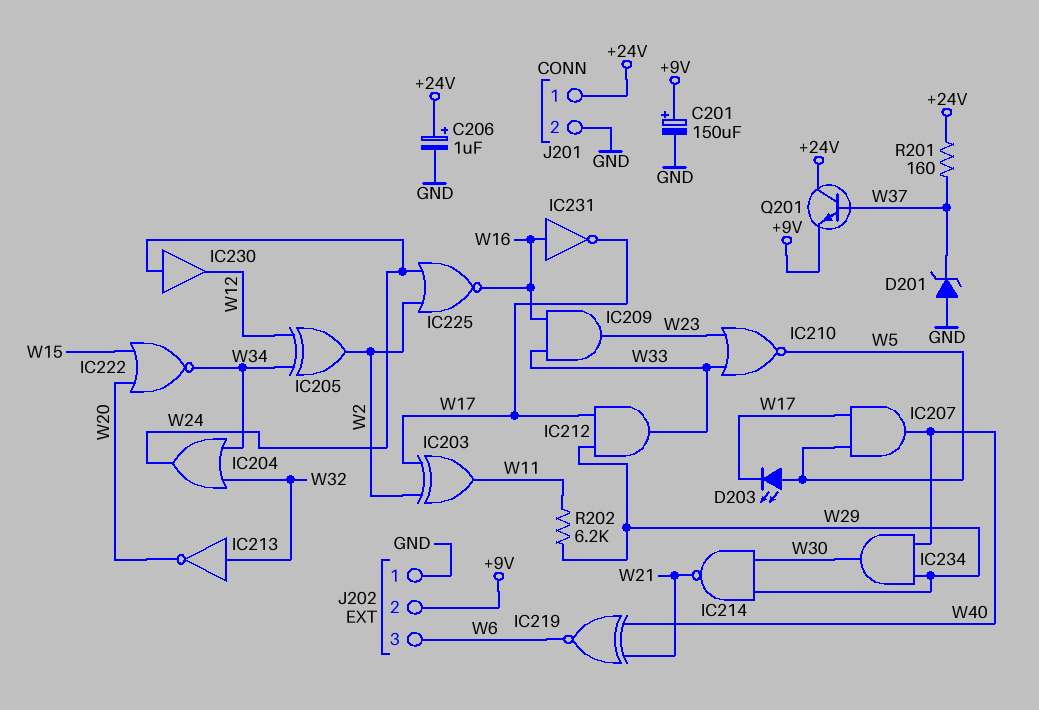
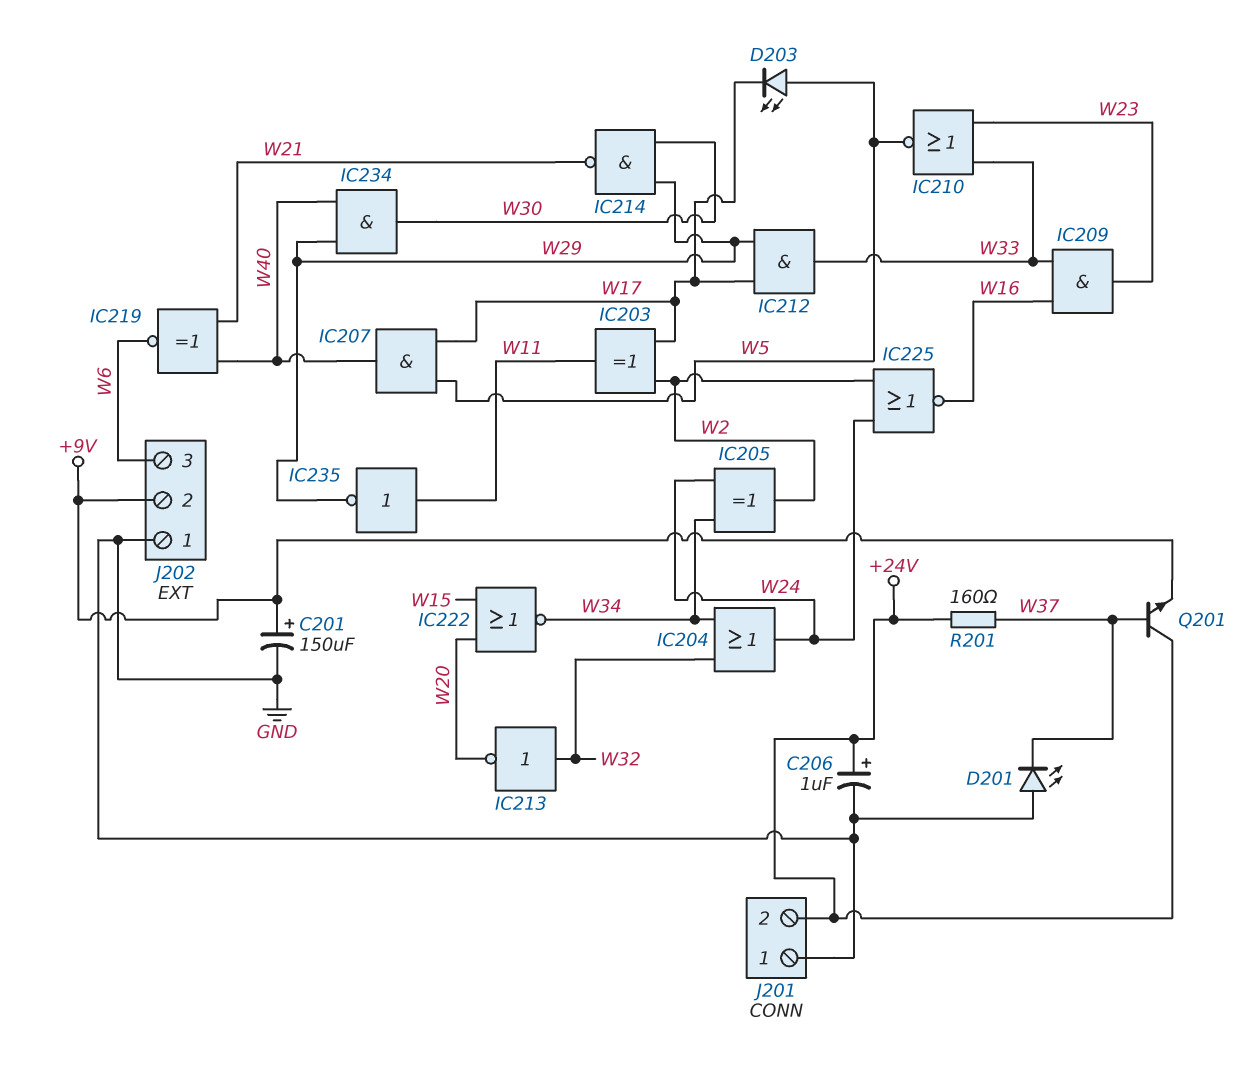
D201: zener (A GND, K W37) -> LED (A GND, K W37)
IC205: XOR (in W12, in W34, out W2) -> XOR (in W24, in W34, out W2)
IC230: buffer (in W24, out W12) -> none
IC231: NOT (in W16, out W17) -> none
IC235: none -> NOT (in W11, out W29)
J201 pin 1: +24V -> GND
J201 pin 2: GND -> +24V
R202: 6.2k (W11, W29) -> none

